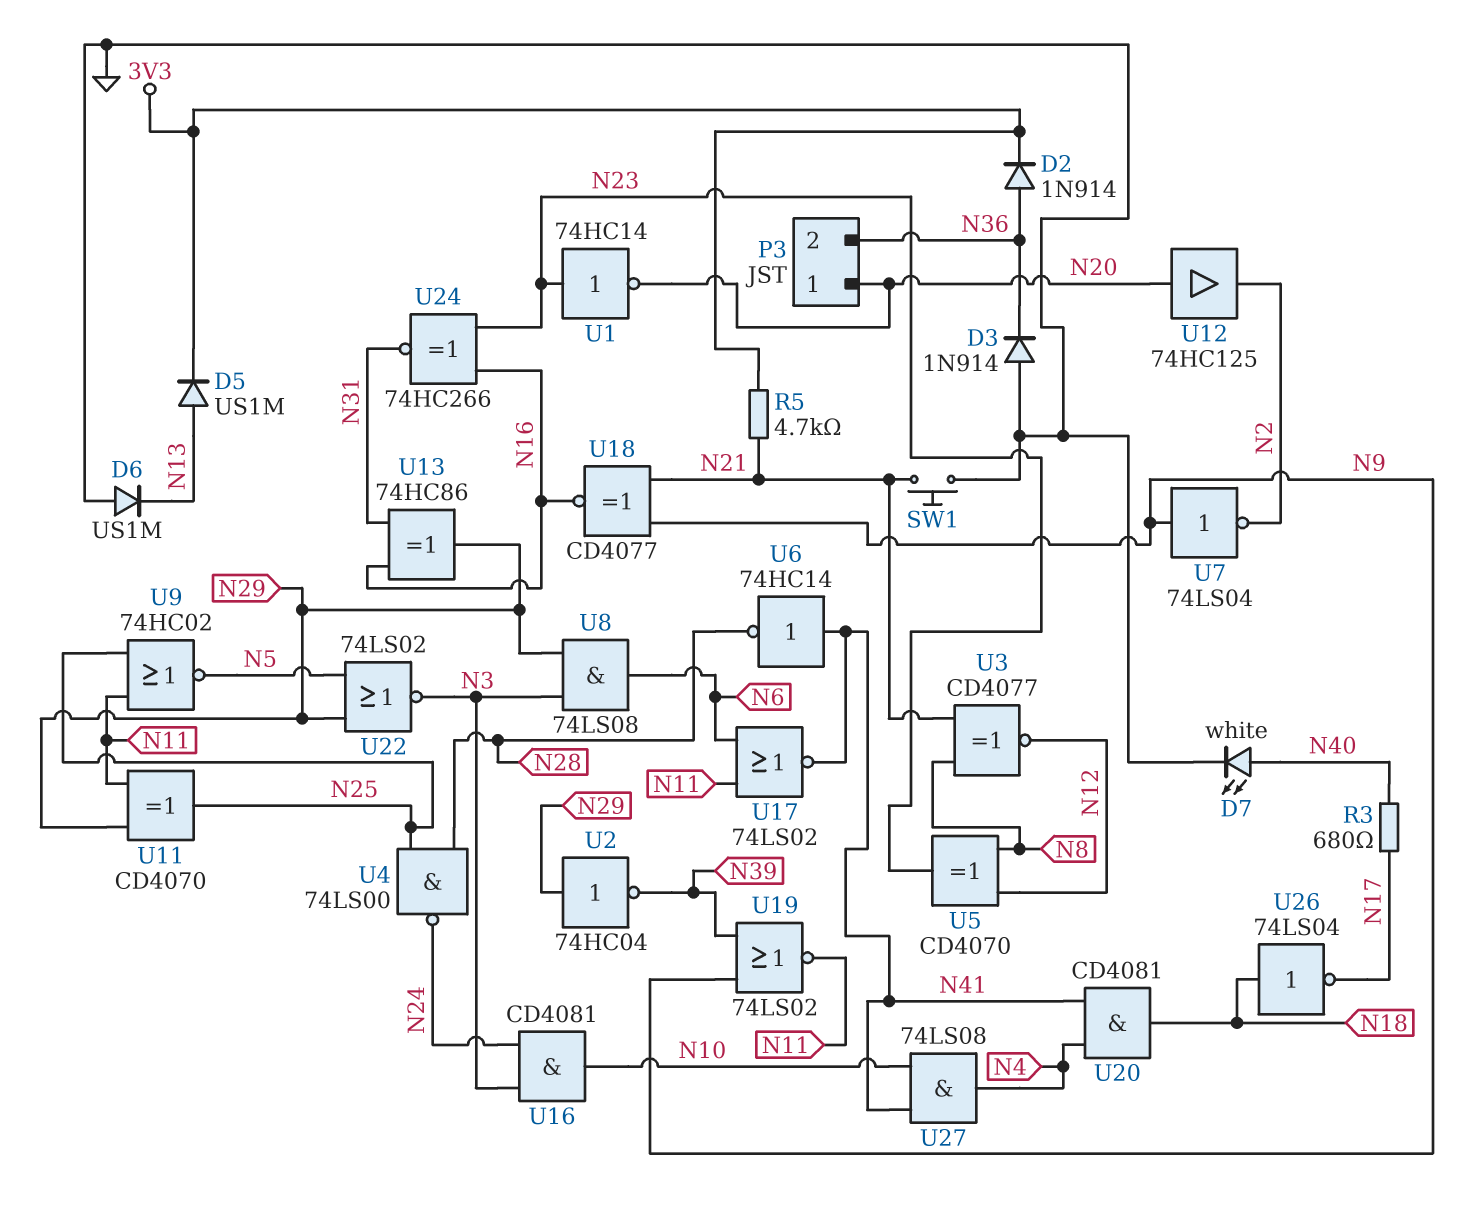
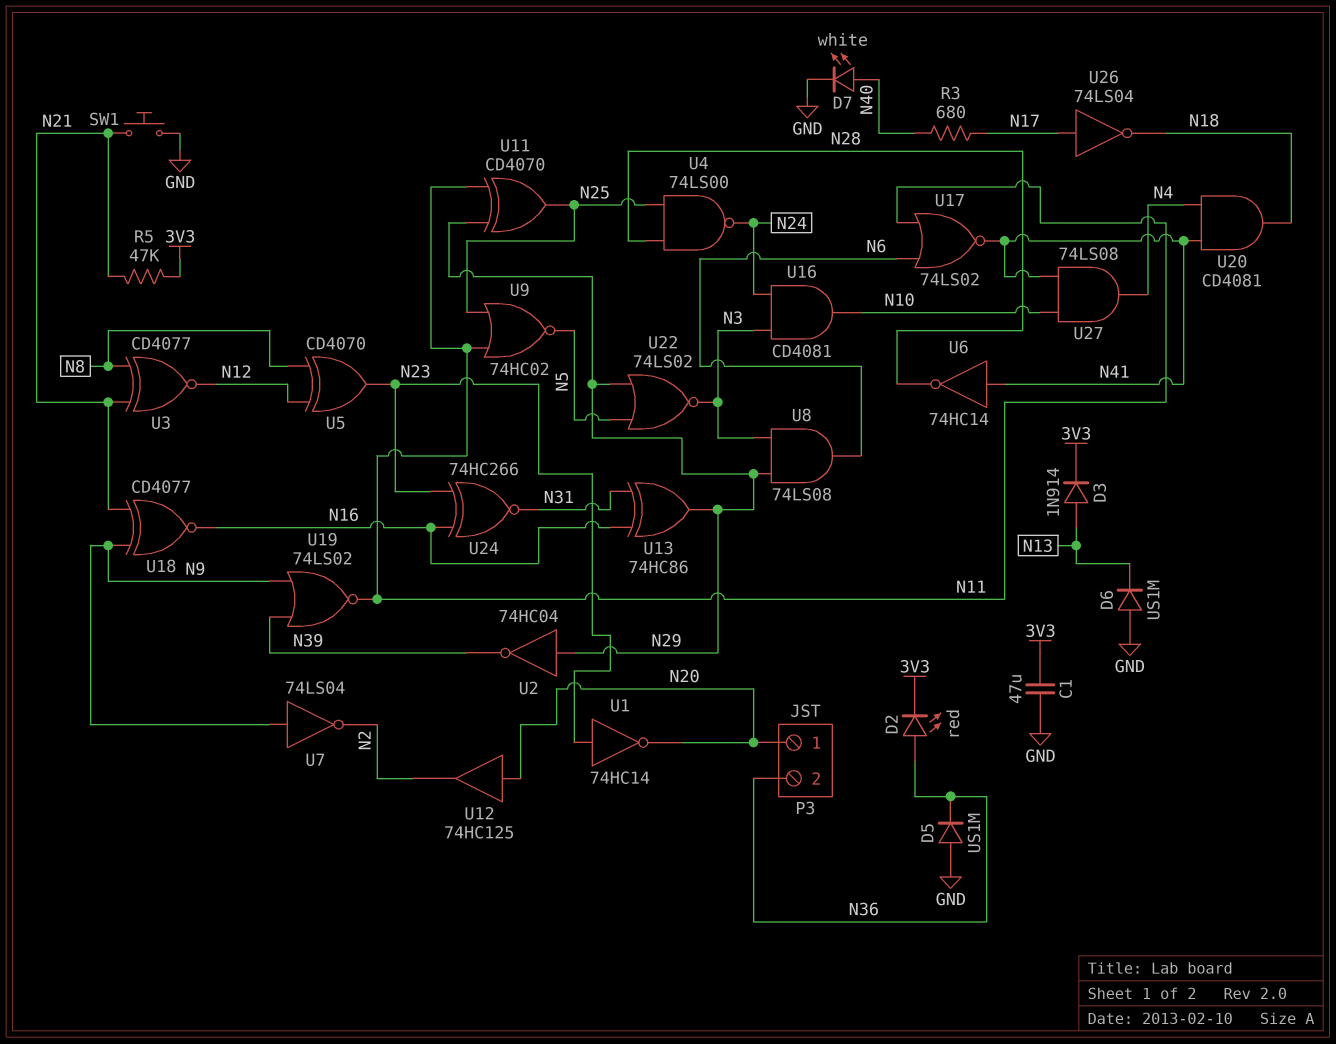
C1: none -> 47uF (3V3, GND)
D2: diode 1N914 (A N36, K 3V3) -> LED red (A N36, K 3V3)
D3: diode 1N914 (A GND, K N36) -> diode 1N914 (A N13, K 3V3)
D5: diode US1M (A N13, K 3V3) -> diode US1M (A GND, K N36)
R5: 4.7k (3V3, N21) -> 47k (3V3, N21)
U26: NOT 74LS04 (in N18, out N17) -> NOT 74LS04 (in N17, out N18)

